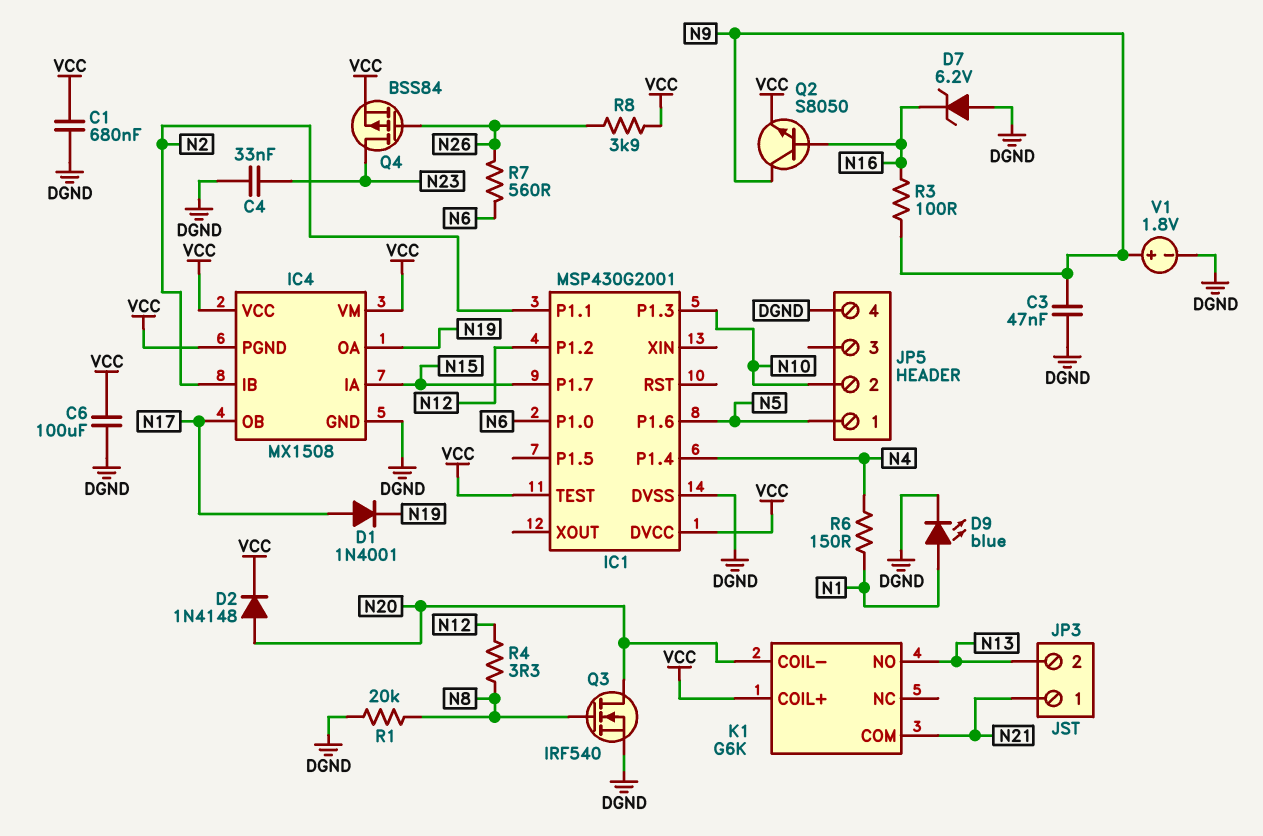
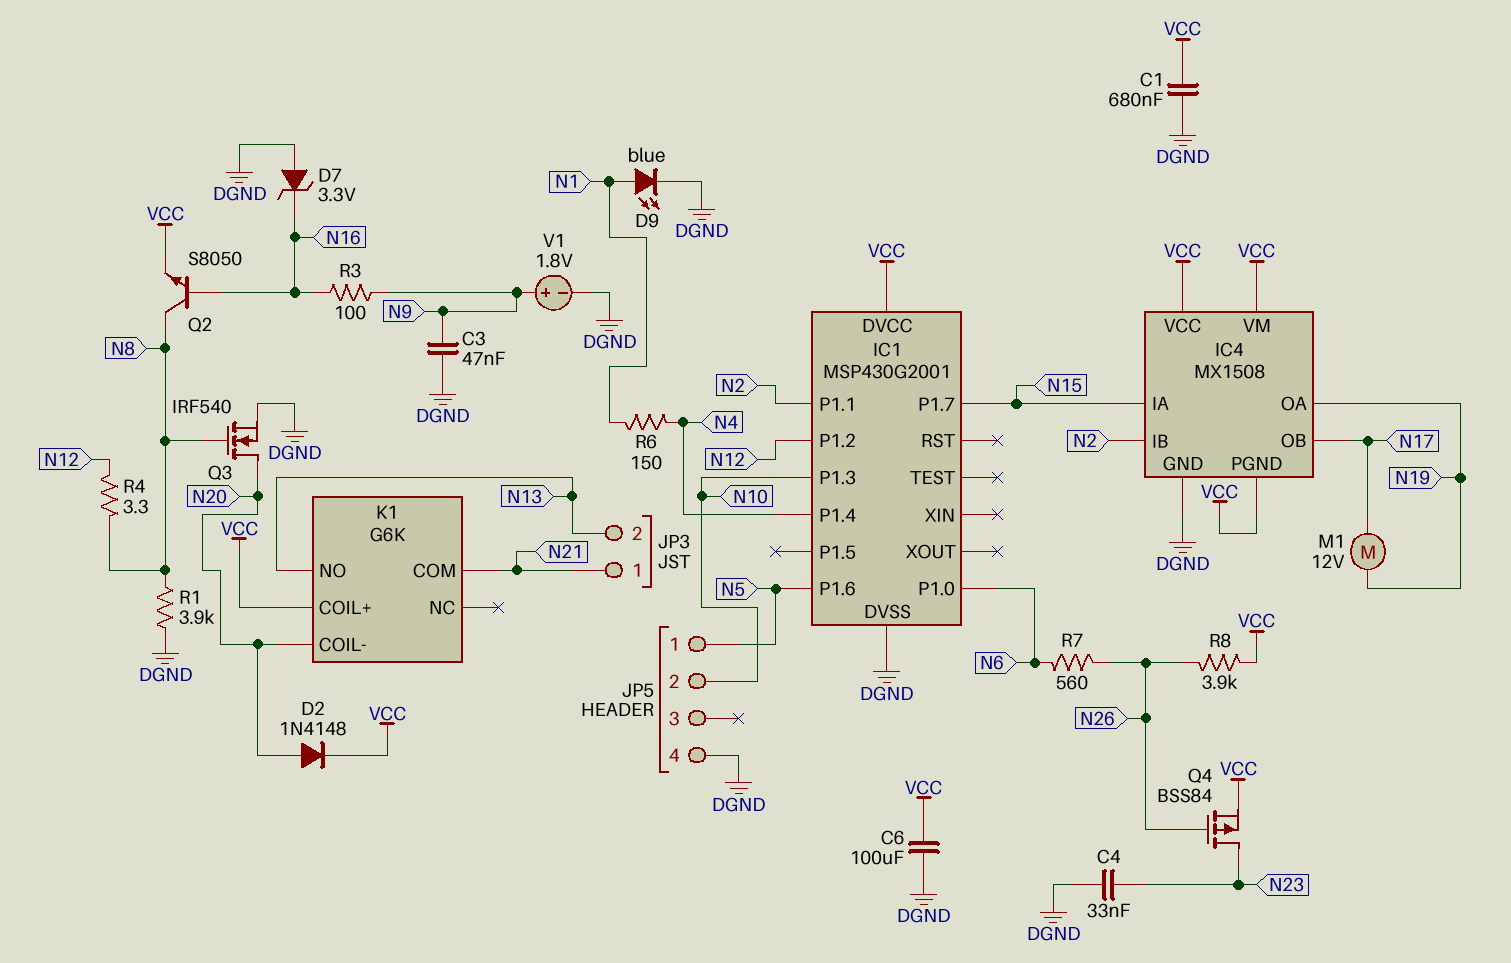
D1: diode 1N4001 (A N17, K N19) -> none
D7: zener 6.2V (A DGND, K N16) -> zener 3.3V (A DGND, K N16)
IC1 pin TEST: VCC -> none
M1: none -> motor 12V (N17, N19)
Q2: NPN S8050 (B N16, C N9, E VCC) -> NPN S8050 (B N16, C N8, E VCC)
R1: 20k (DGND, N8) -> 3.9k (DGND, N8)

